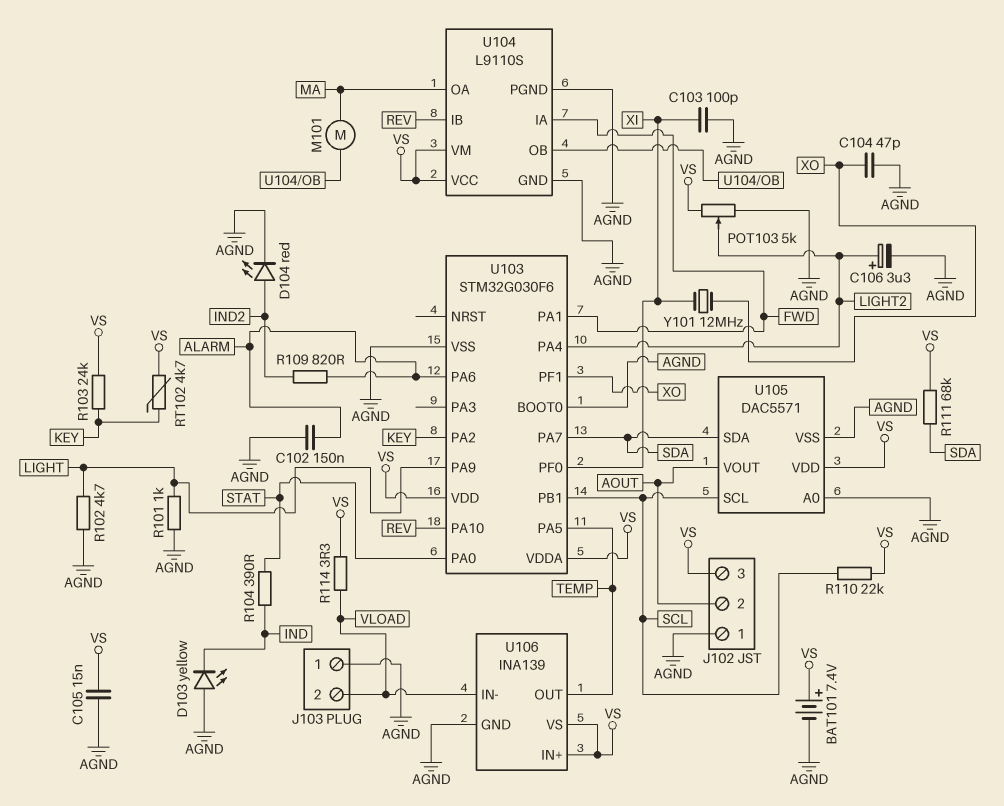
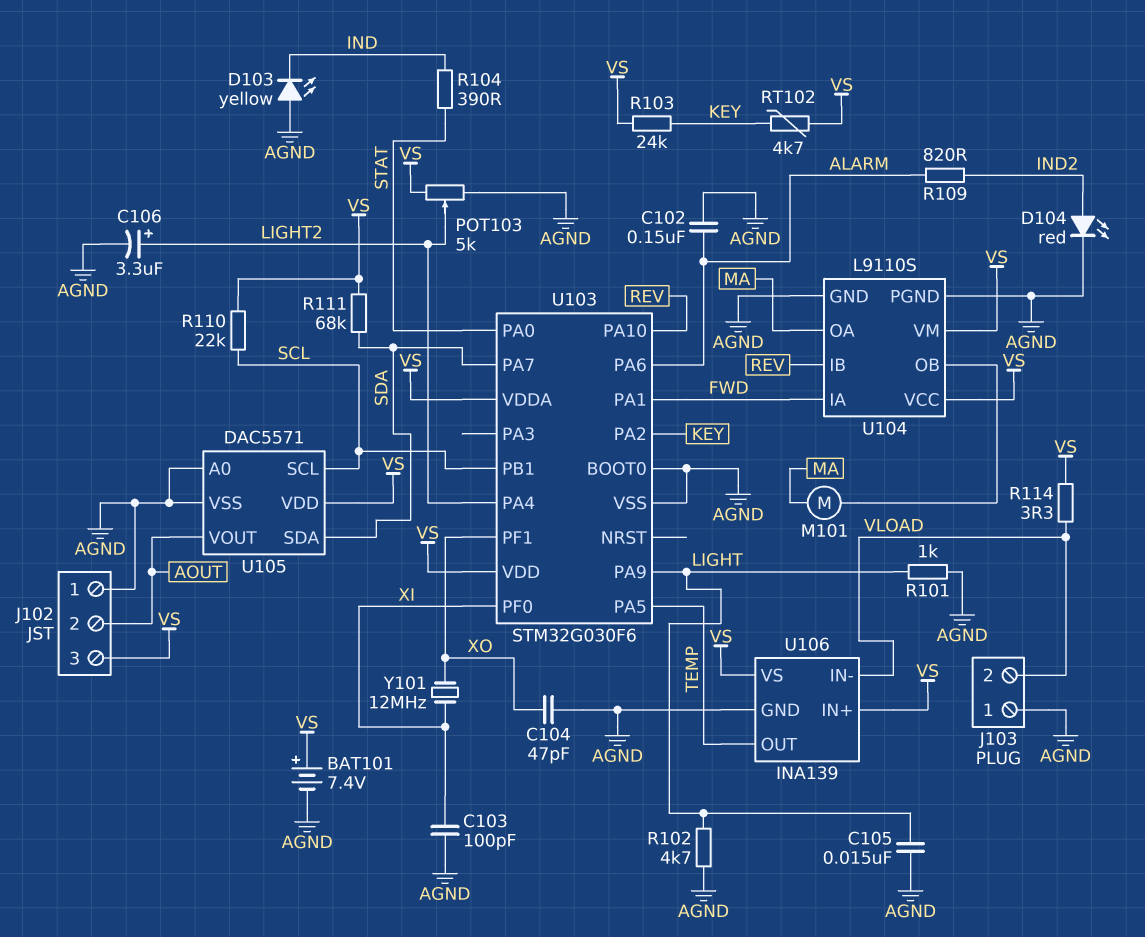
C105: 15nF (AGND, VS) -> 15nF (AGND, LIGHT)

